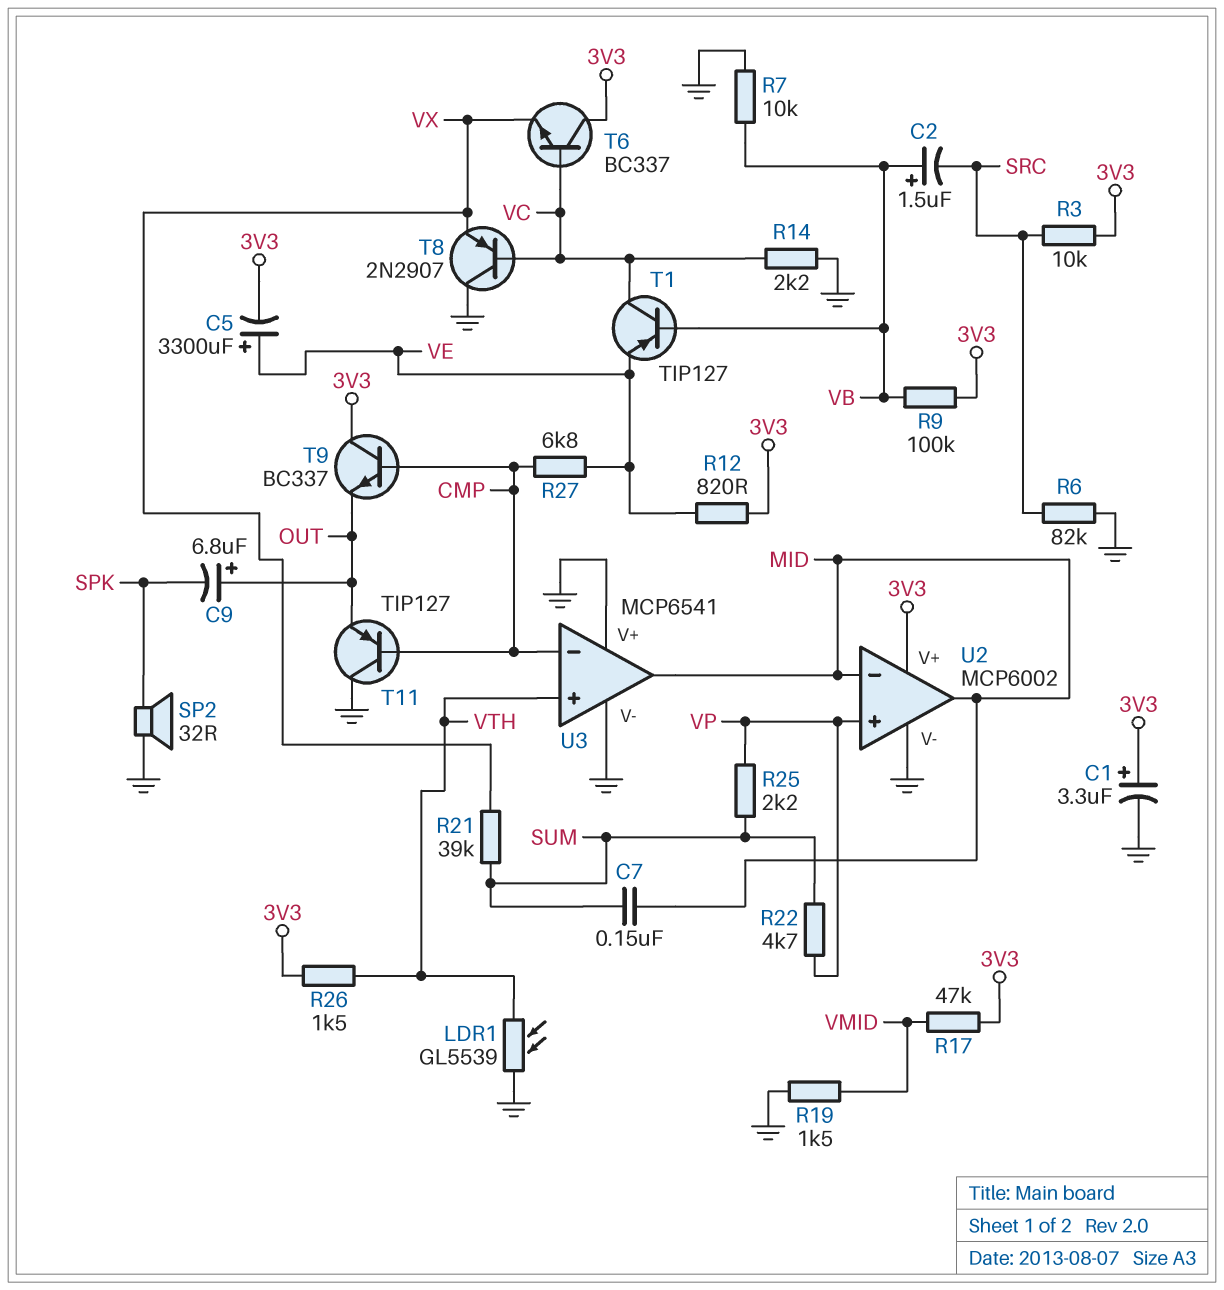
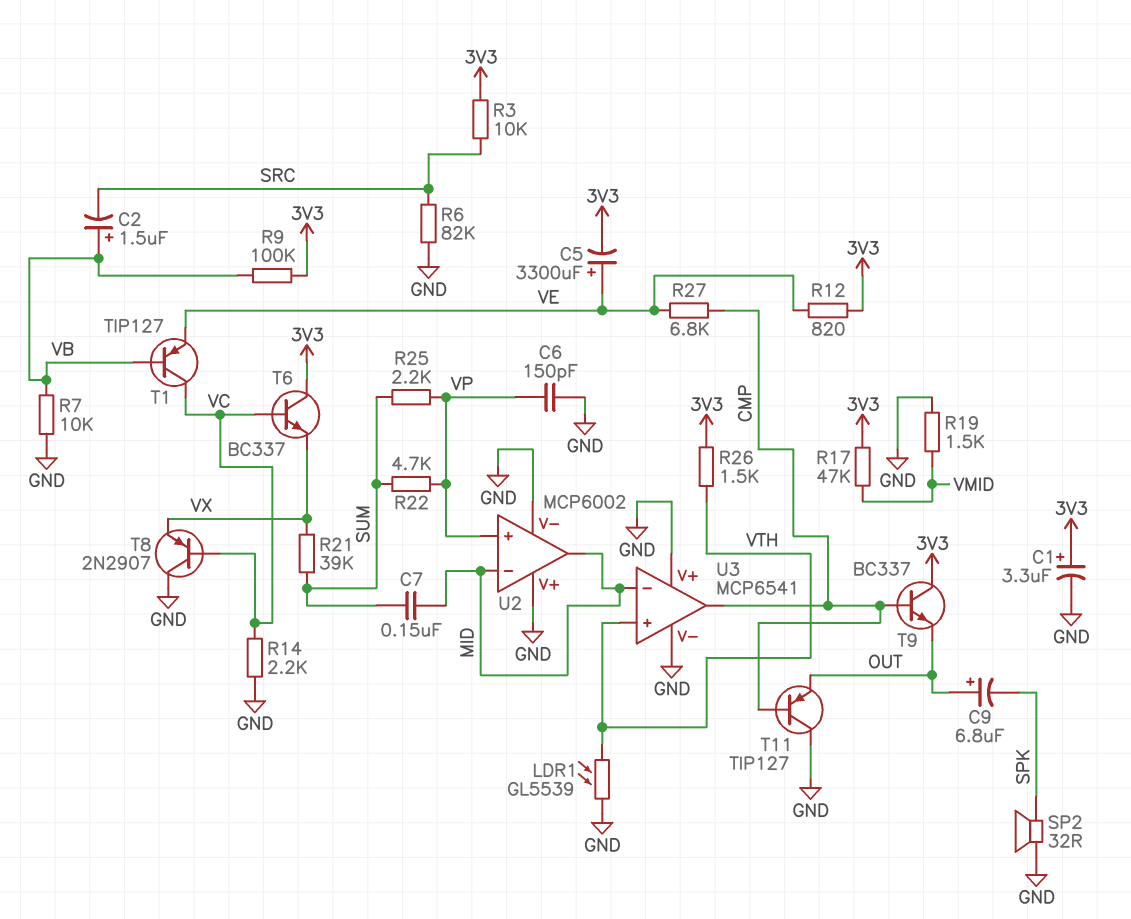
C6: none -> 150pF (GND, VP)
U2 pin V+: 3V3 -> GND
U3 pin in-: CMP -> MID
U3 pin out: MID -> CMP

